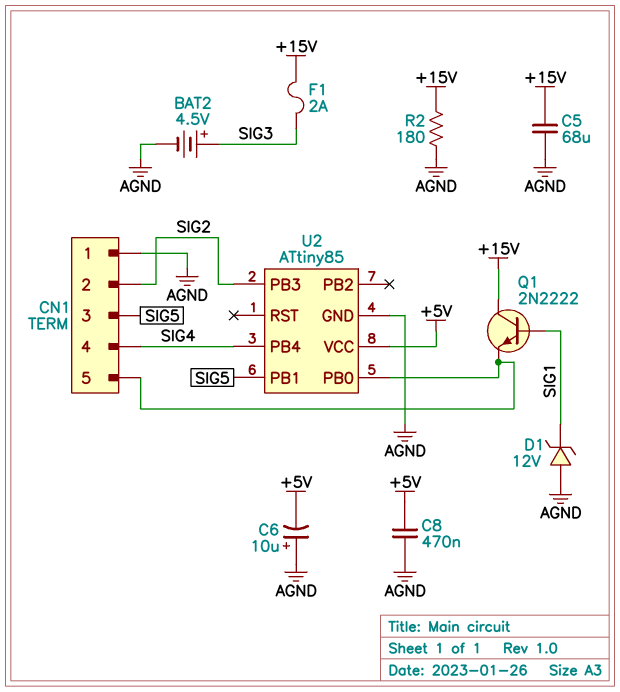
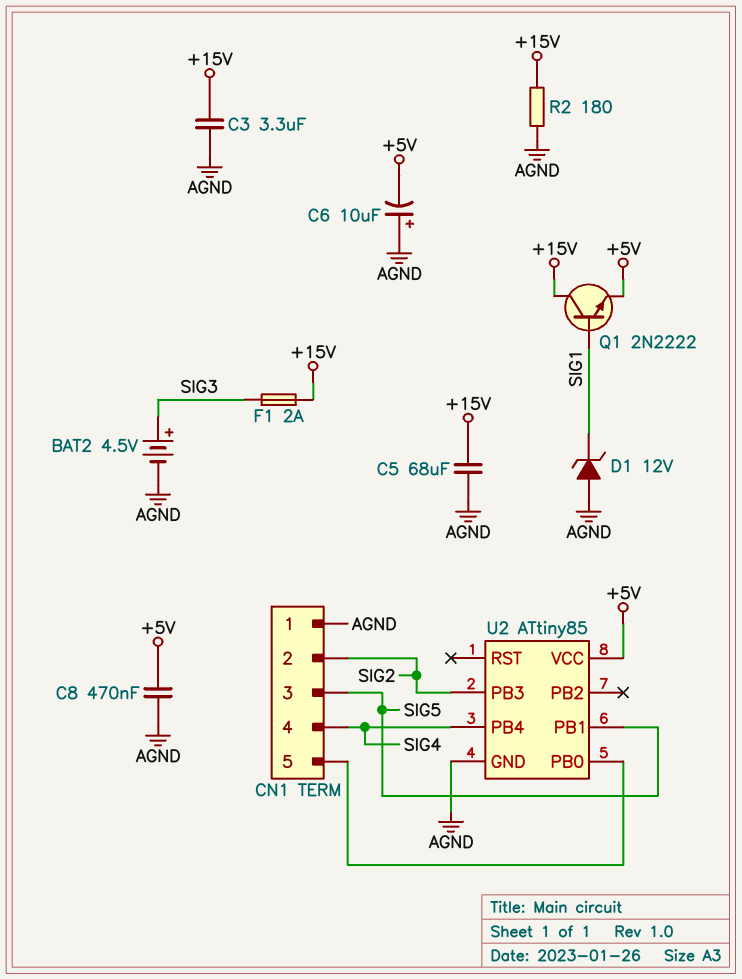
C3: none -> 3.3uF (+15V, AGND)
Q1: NPN 2N2222 (B SIG1, C +15V, E CN1/5) -> NPN 2N2222 (B SIG1, C +15V, E +5V)

